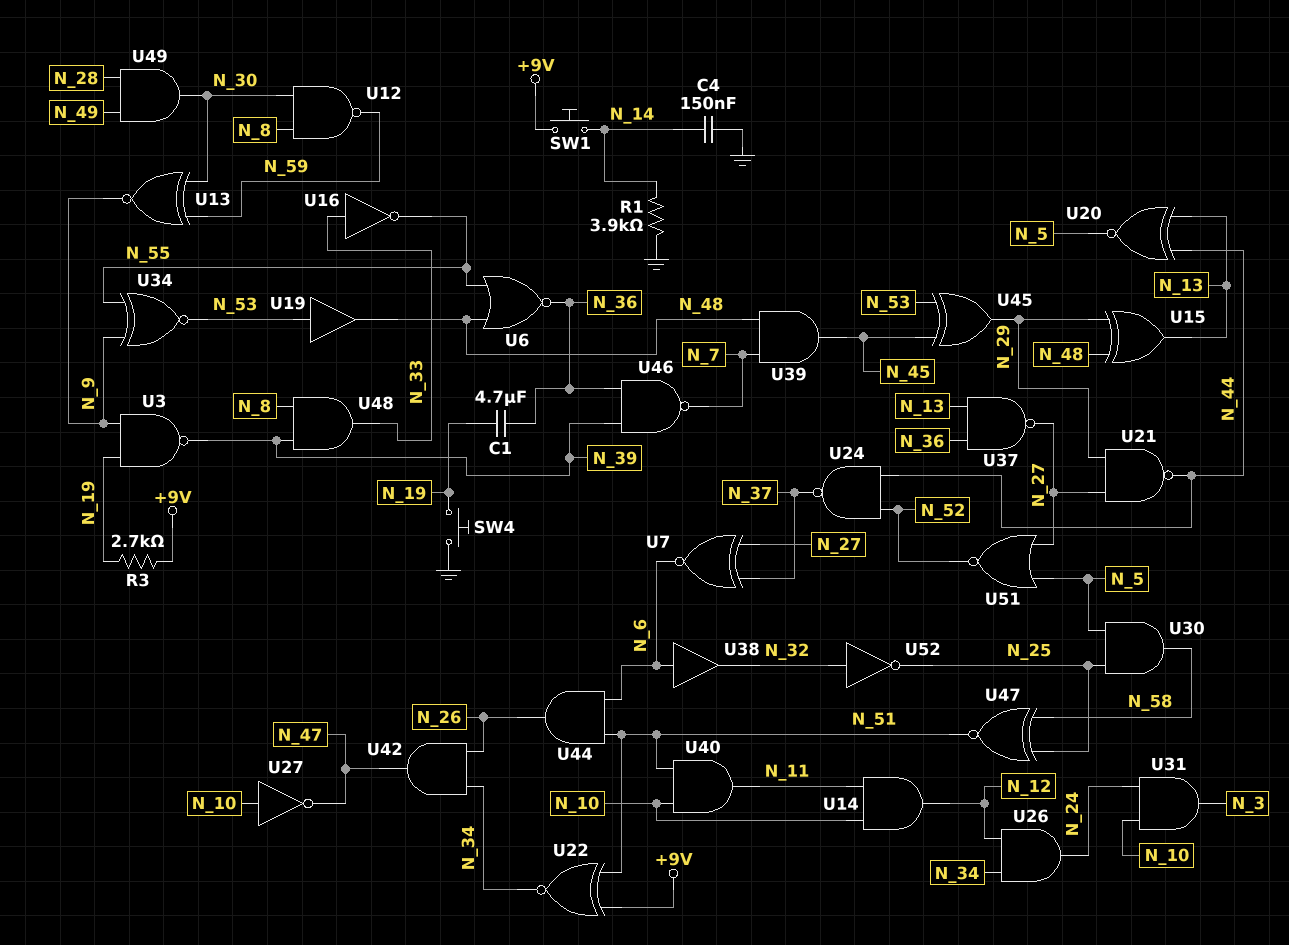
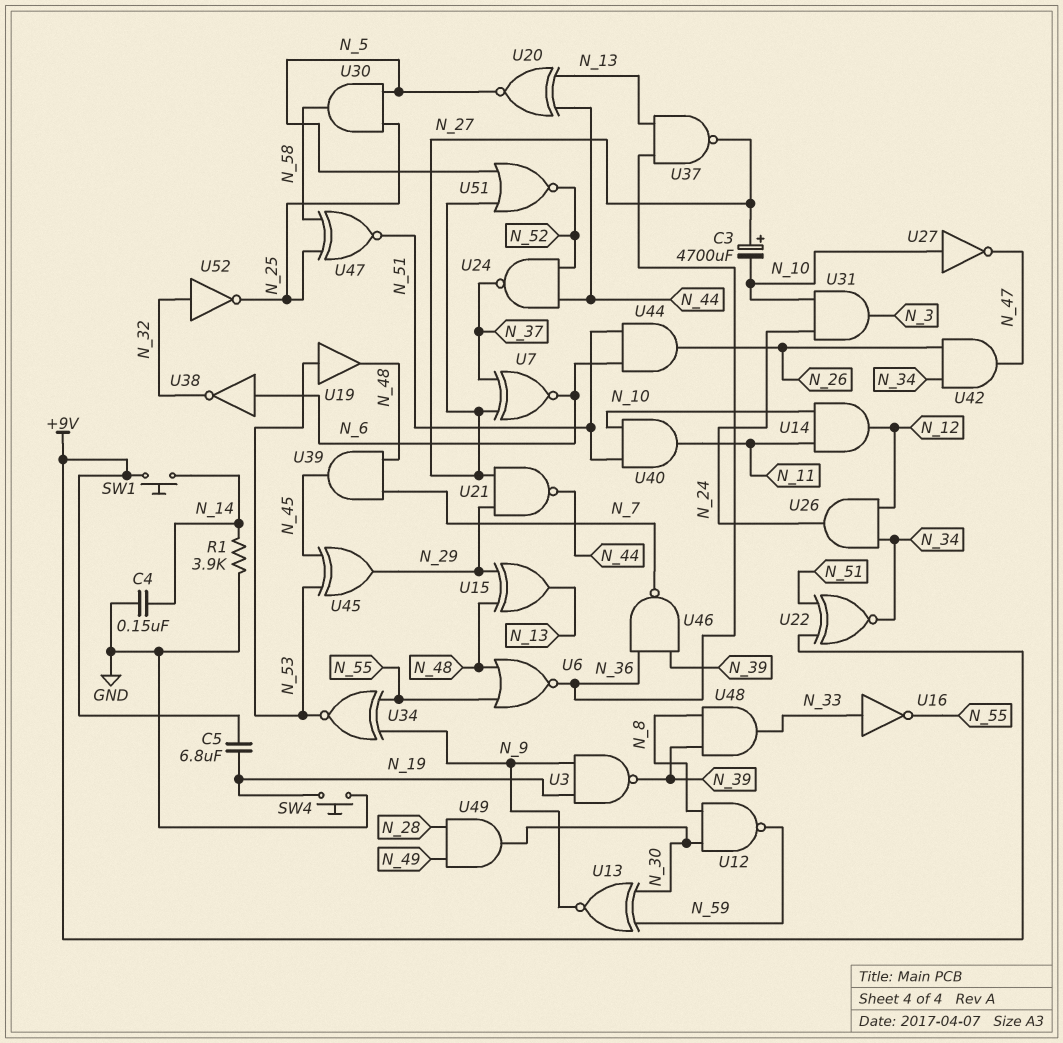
C1: 4.7uF (N_19, N_36) -> none
C3: none -> 4700uF (plus N_27, minus N_10)
C5: none -> 6.8uF (+9V, N_19)
R3: 2.7k (+9V, N_19) -> none
U38: buffer (in N_6, out N_32) -> NOT (in N_6, out N_32)

